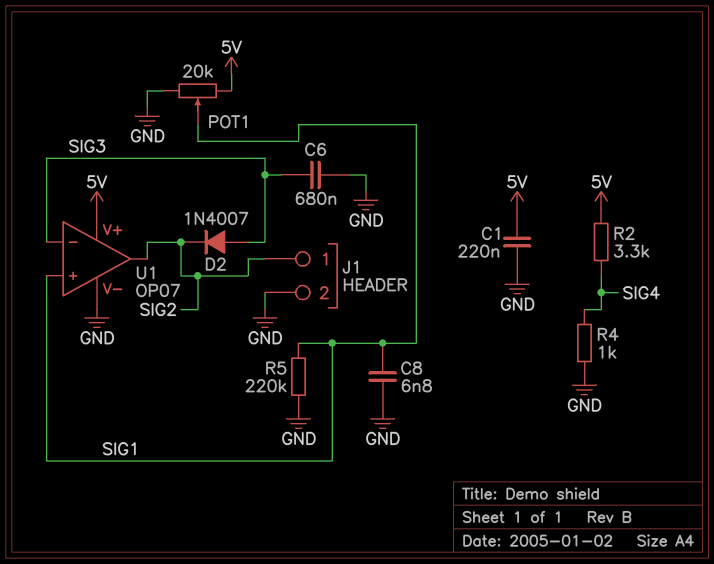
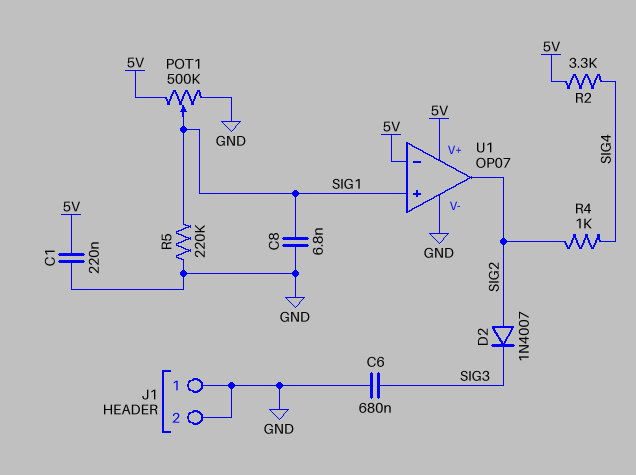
D2: diode 1N4007 (A SIG3, K SIG2) -> diode 1N4007 (A SIG2, K SIG3)
J1 pin 1: SIG2 -> GND
POT1: 20k (5V, GND, wiper SIG1) -> 500k (5V, GND, wiper SIG1)
R4: 1k (GND, SIG4) -> 1k (SIG2, SIG4)
U1 pin in-: SIG3 -> 5V

